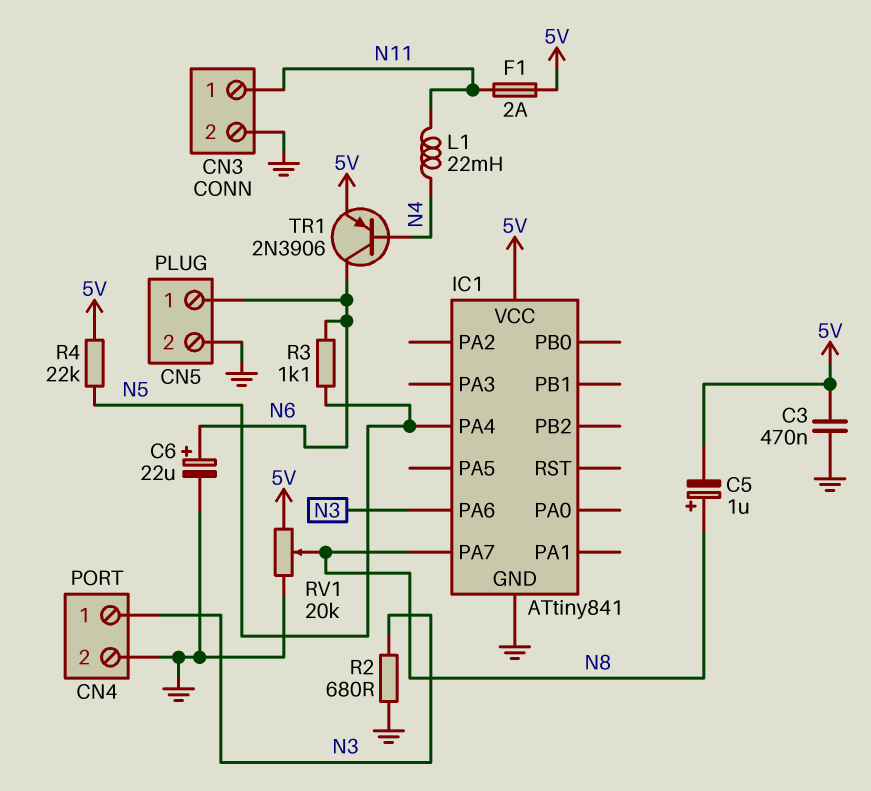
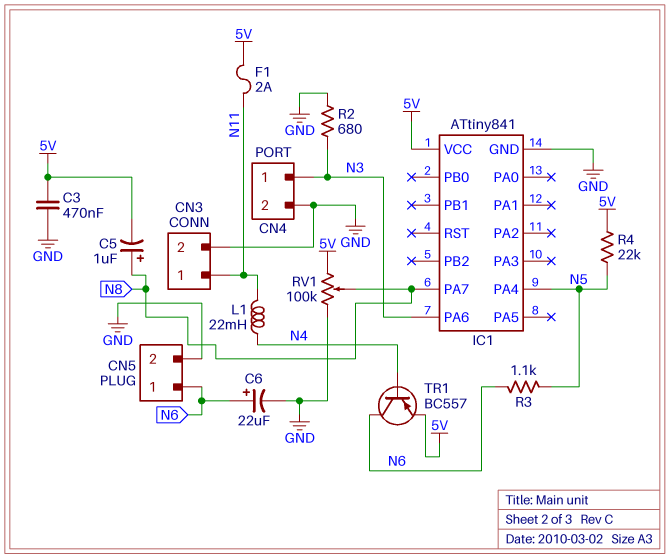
RV1: 20k (5V, GND, wiper N8) -> 100k (5V, GND, wiper N8)
TR1: PNP 2N3906 (B N4, C N6, E 5V) -> PNP BC557 (B N4, C N6, E 5V)

